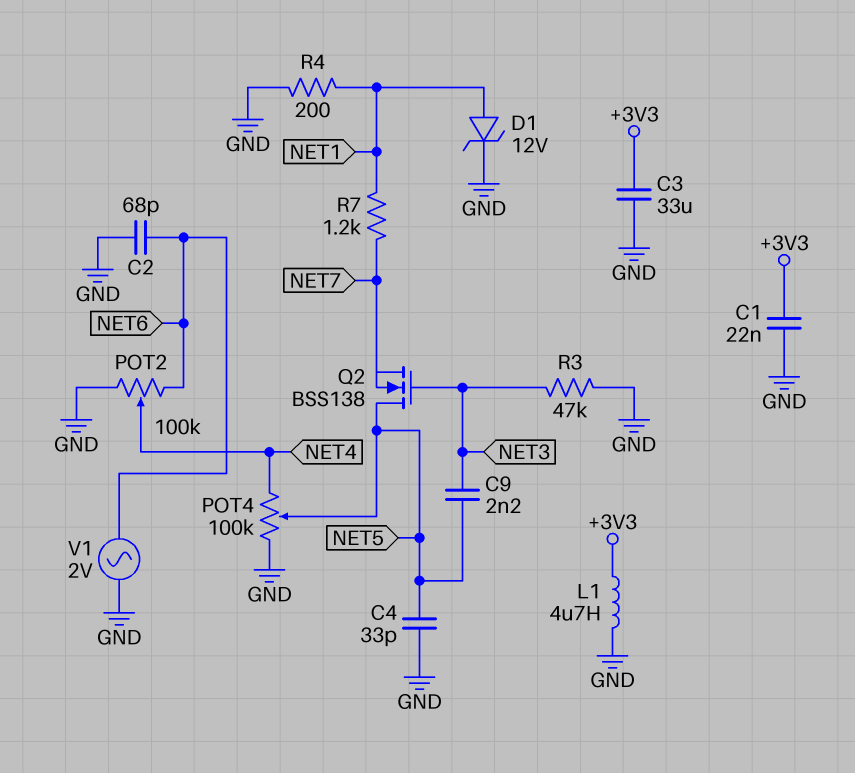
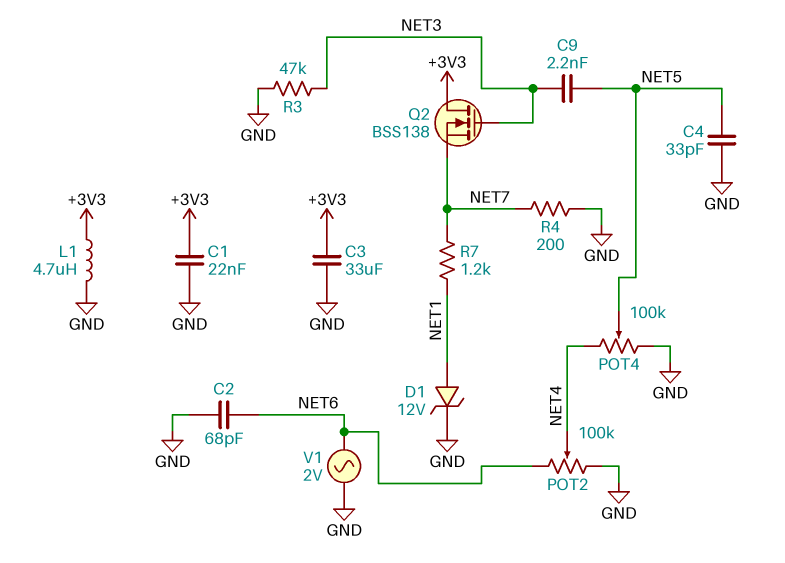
Q2: NMOS BSS138 (G NET3, D NET5, S NET7) -> NMOS BSS138 (G NET3, D +3V3, S NET7)
R4: 200 (GND, NET1) -> 200 (GND, NET7)

